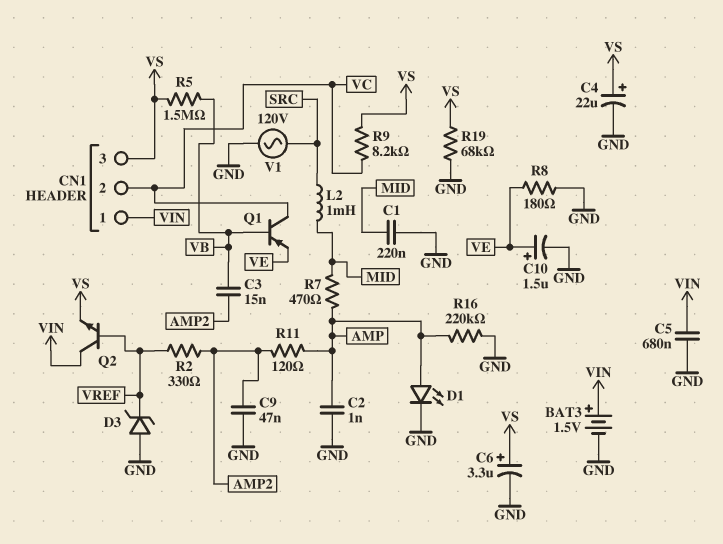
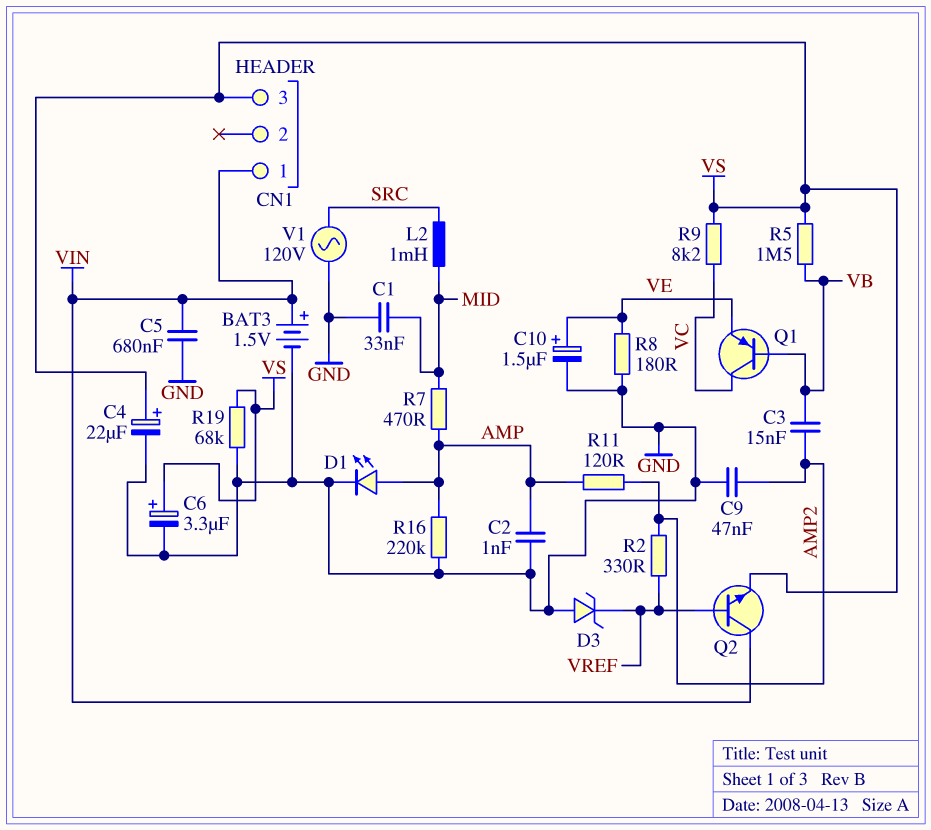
C1: 220nF (GND, MID) -> 33nF (GND, MID)
CN1 pin 2: VC -> none

